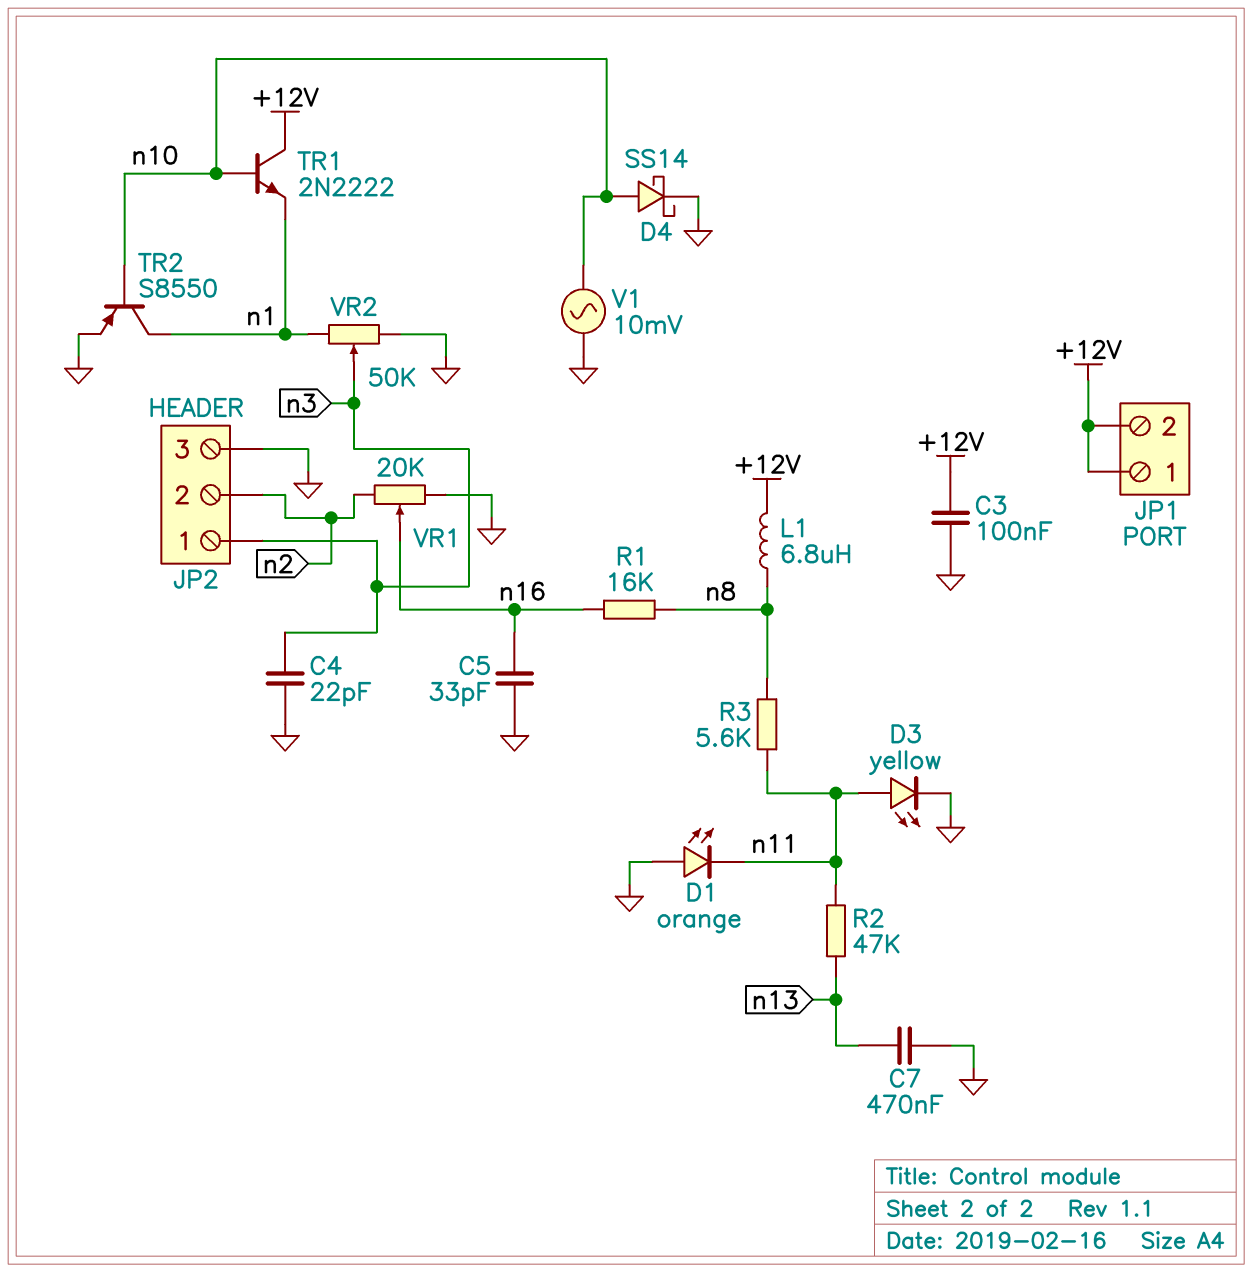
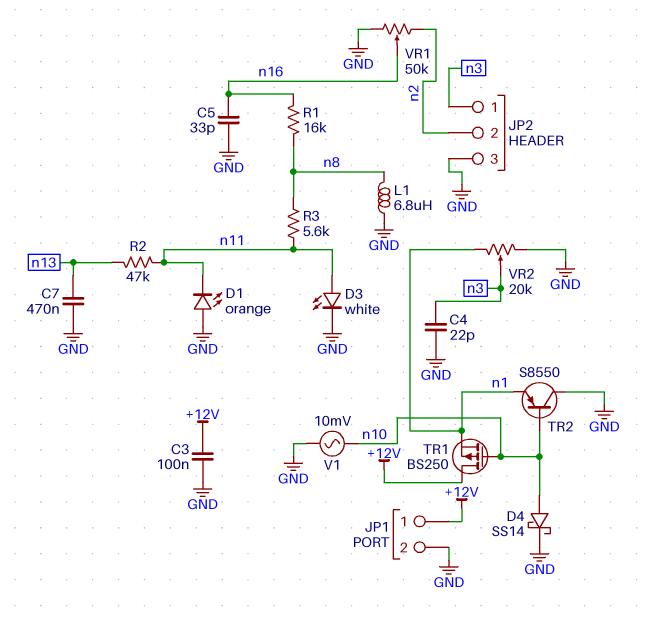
D3: LED yellow (A n11, K GND) -> LED white (A n11, K GND)
JP1 pin 2: +12V -> GND
L1: 6.8uH (+12V, n8) -> 6.8uH (GND, n8)
TR1: NPN 2N2222 (B n10, C +12V, E n1) -> PMOS BS250 (G n10, D +12V, S n1)
TR2: PNP S8550 (B n10, C n1, E GND) -> PNP S8550 (B n10, C GND, E n1)
VR1: 20k (GND, n2, wiper n16) -> 50k (GND, n2, wiper n16)
VR2: 50k (GND, n1, wiper n3) -> 20k (GND, n1, wiper n3)

